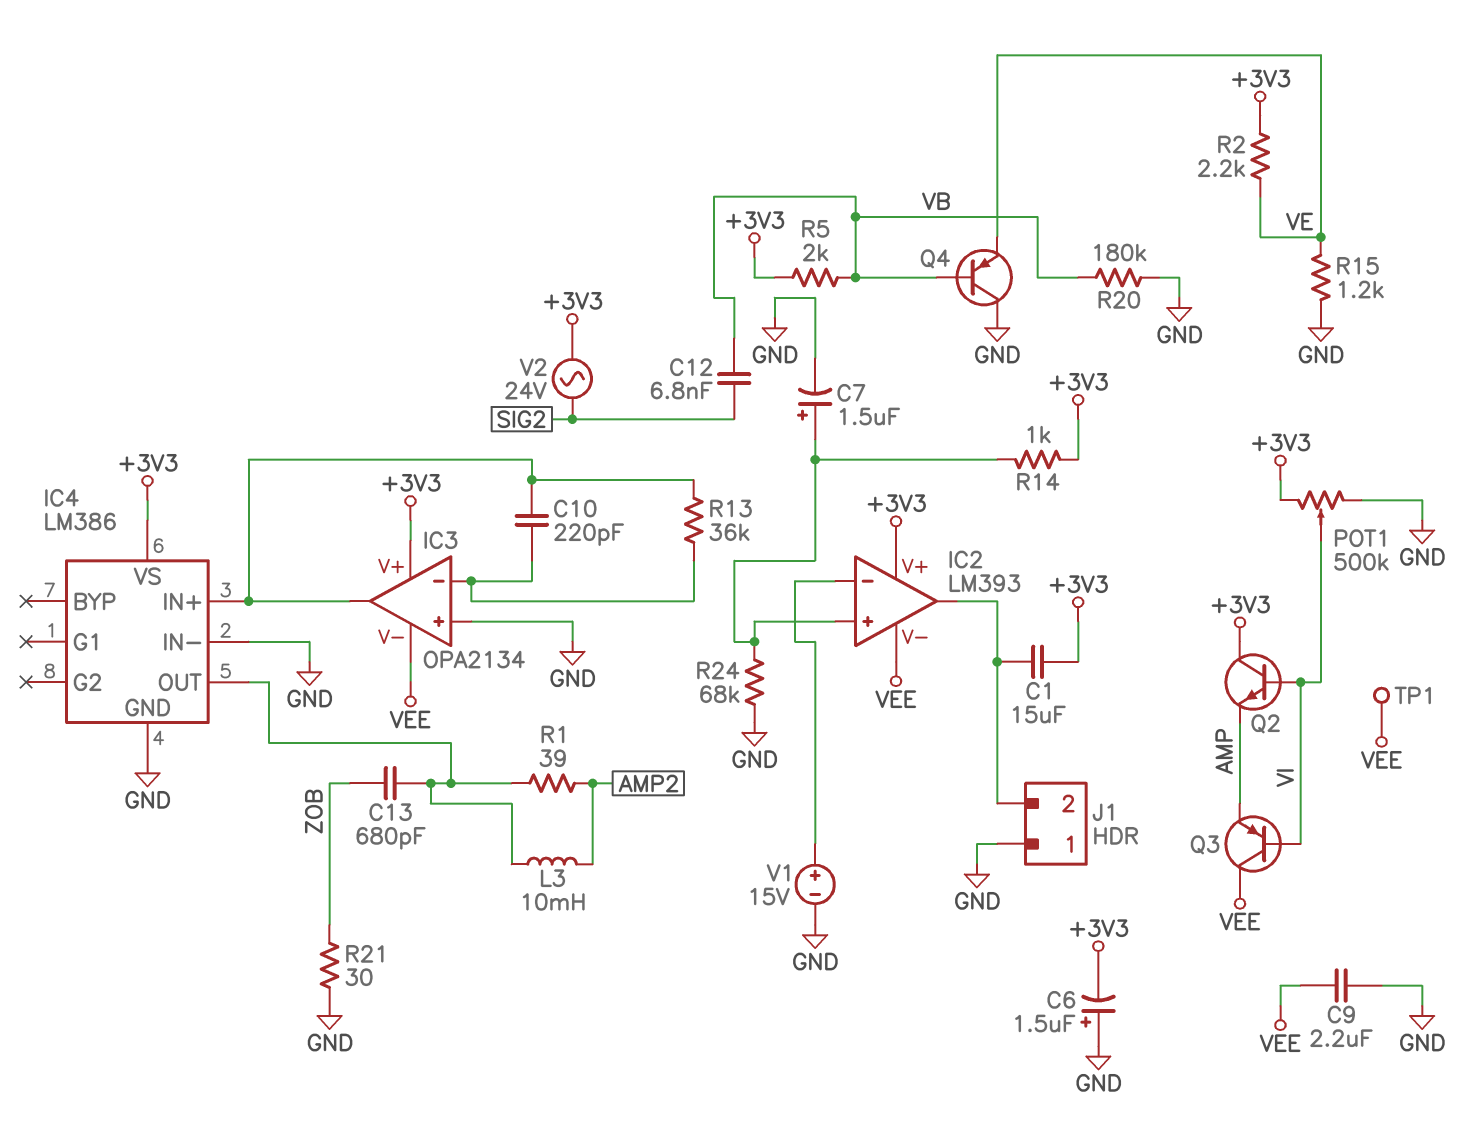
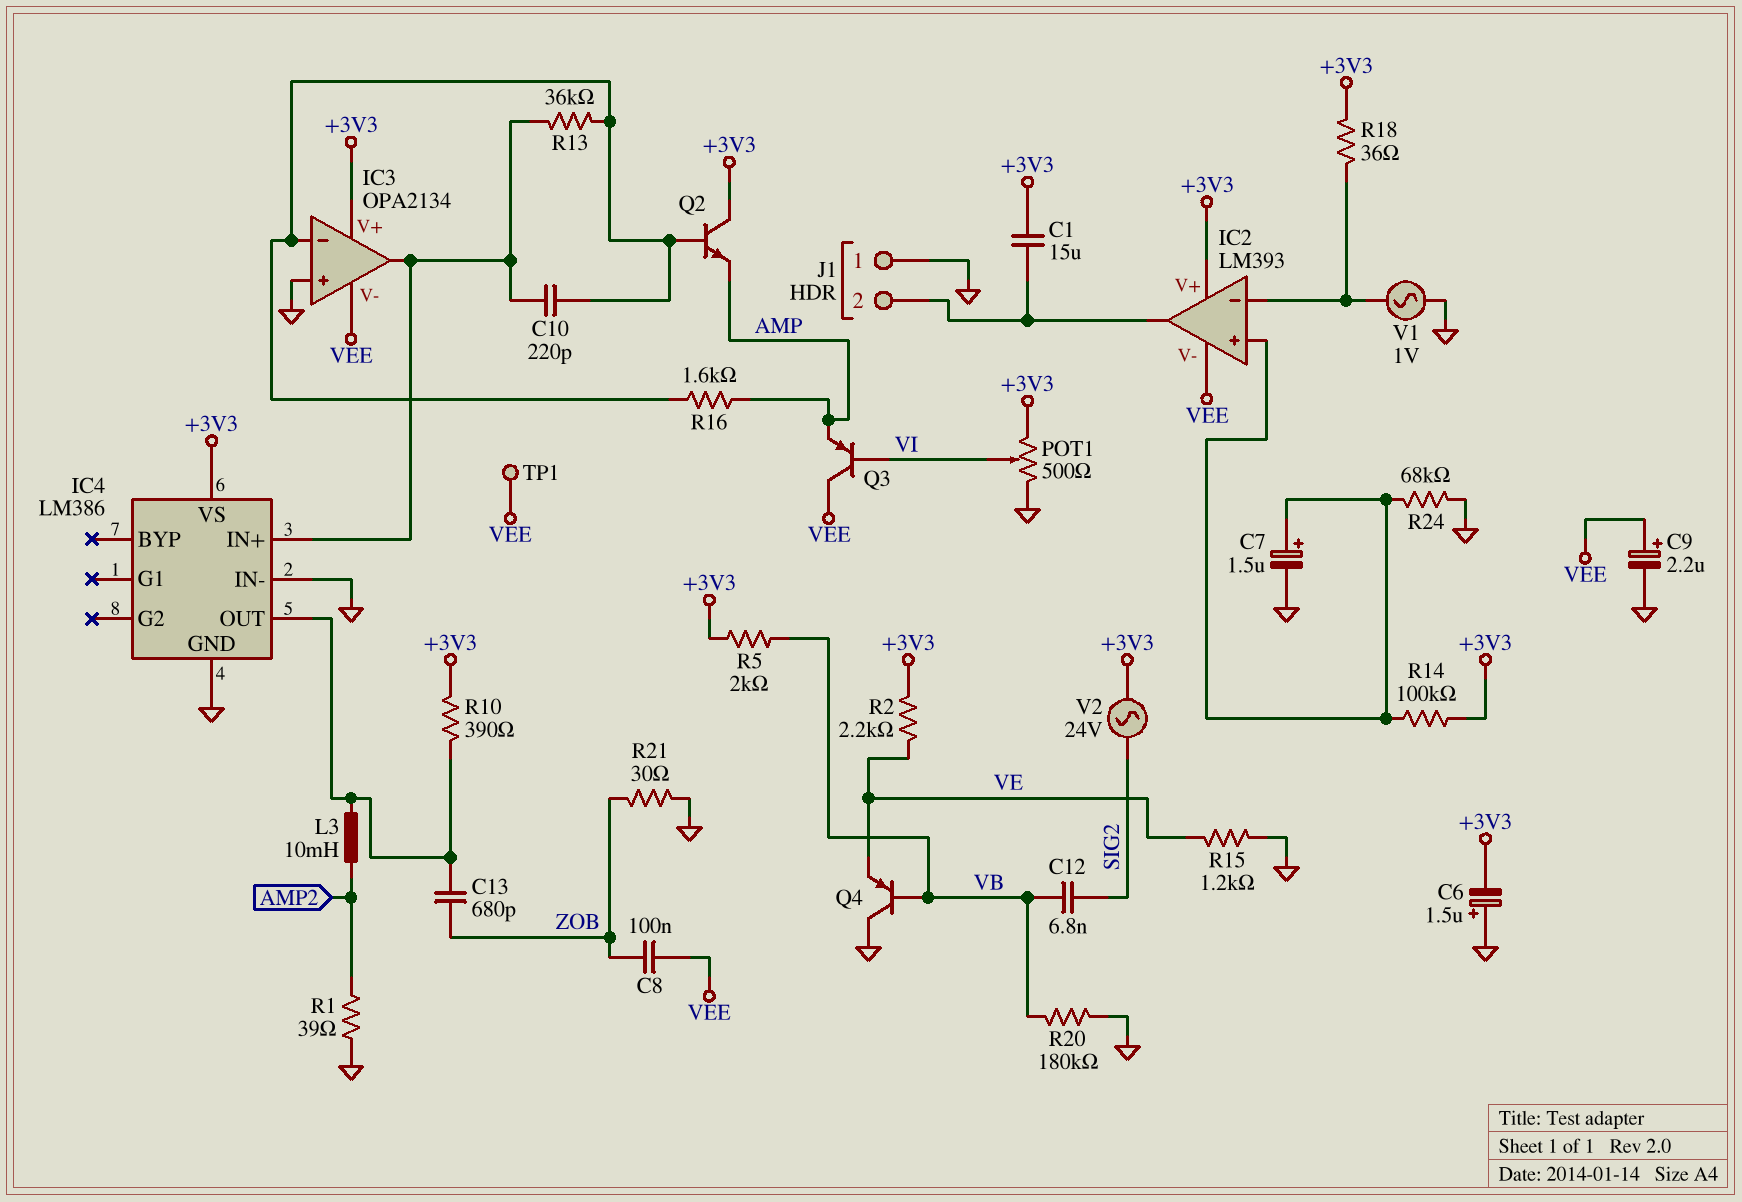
C8: none -> 100nF (VEE, ZOB)
C9: 2.2uF (GND, VEE) -> 2.2uF (plus VEE, minus GND)
POT1: 500k (+3V3, GND, wiper VI) -> 500 (+3V3, GND, wiper VI)
Q2: NPN (B VI, C +3V3, E AMP) -> NPN (B IC3/in-, C +3V3, E AMP)
R1: 39 (AMP2, IC4/OUT) -> 39 (AMP2, GND)
R10: none -> 390 (+3V3, IC4/OUT)
R14: 1k (+3V3, IC2/in+) -> 100k (+3V3, IC2/in+)
R16: none -> 1.6k (AMP, IC3/in-)
R18: none -> 36 (+3V3, IC2/in-)
V1: 15V (plus IC2/in-, minus GND) -> AC 1V (GND, IC2/in-)

